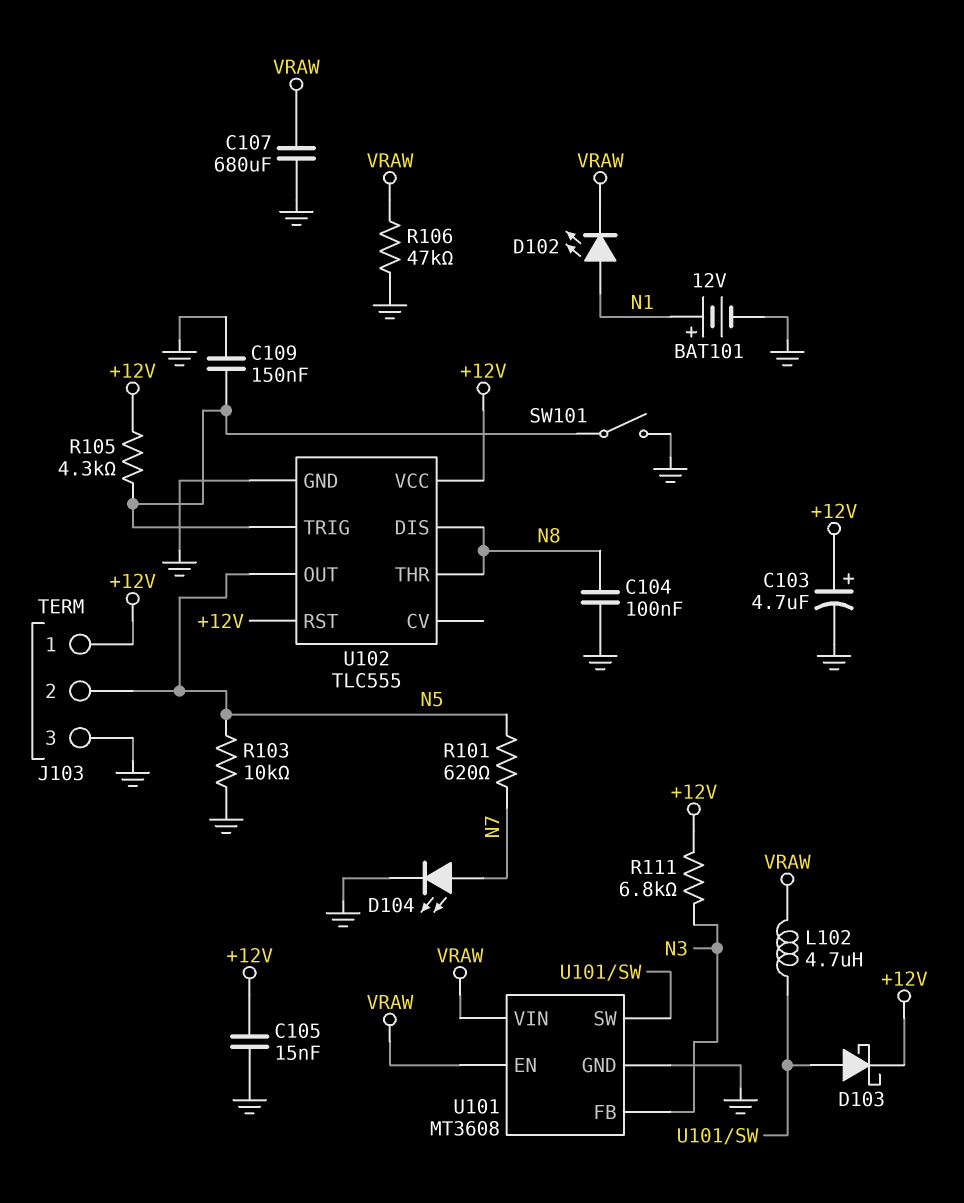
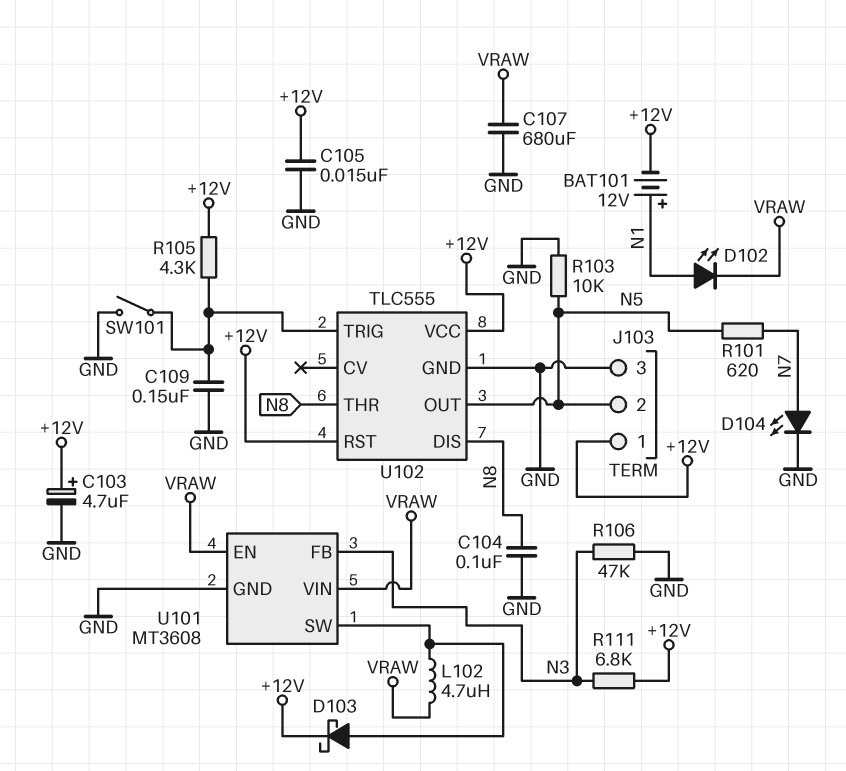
BAT101: 12V (plus N1, minus GND) -> 12V (plus N1, minus +12V)
R106: 47k (GND, VRAW) -> 47k (GND, N3)

